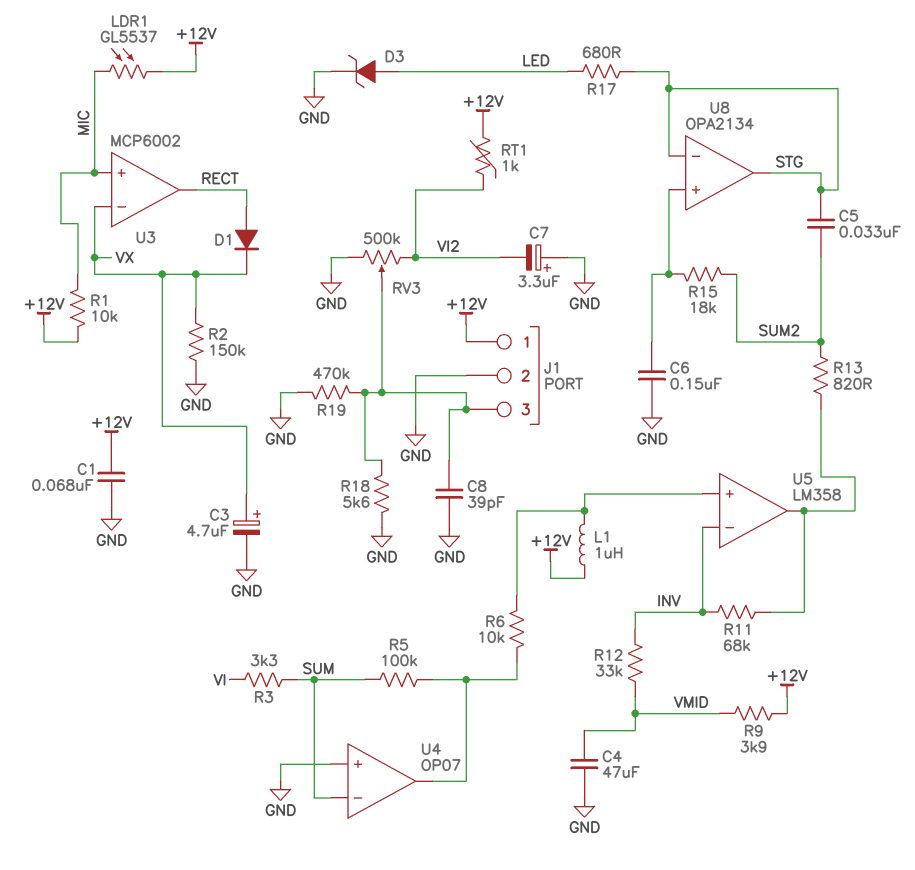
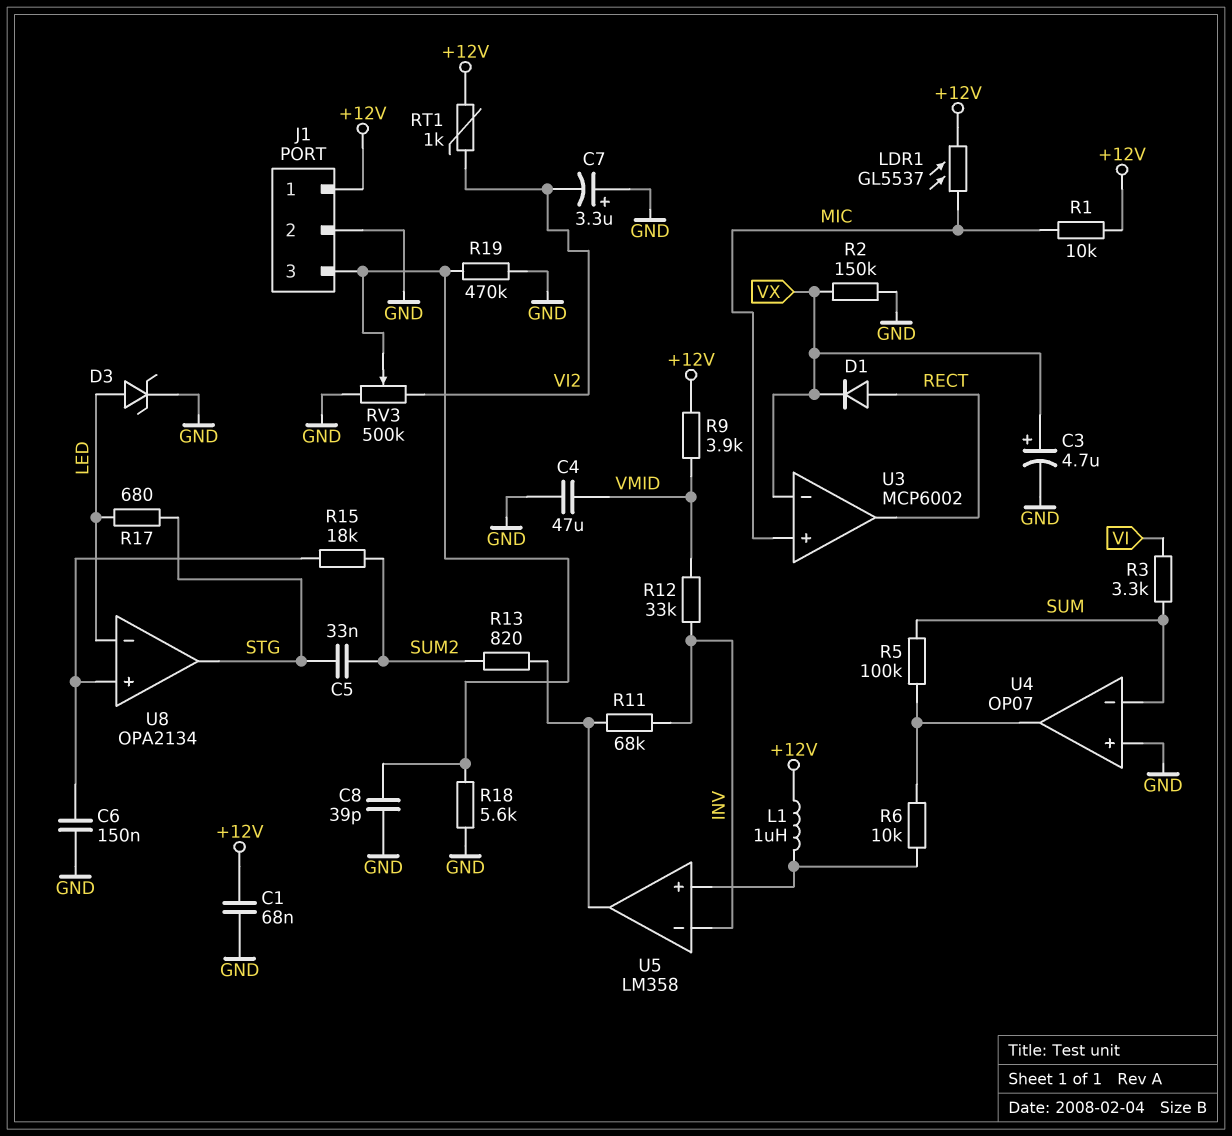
U8 pin in-: STG -> LED

